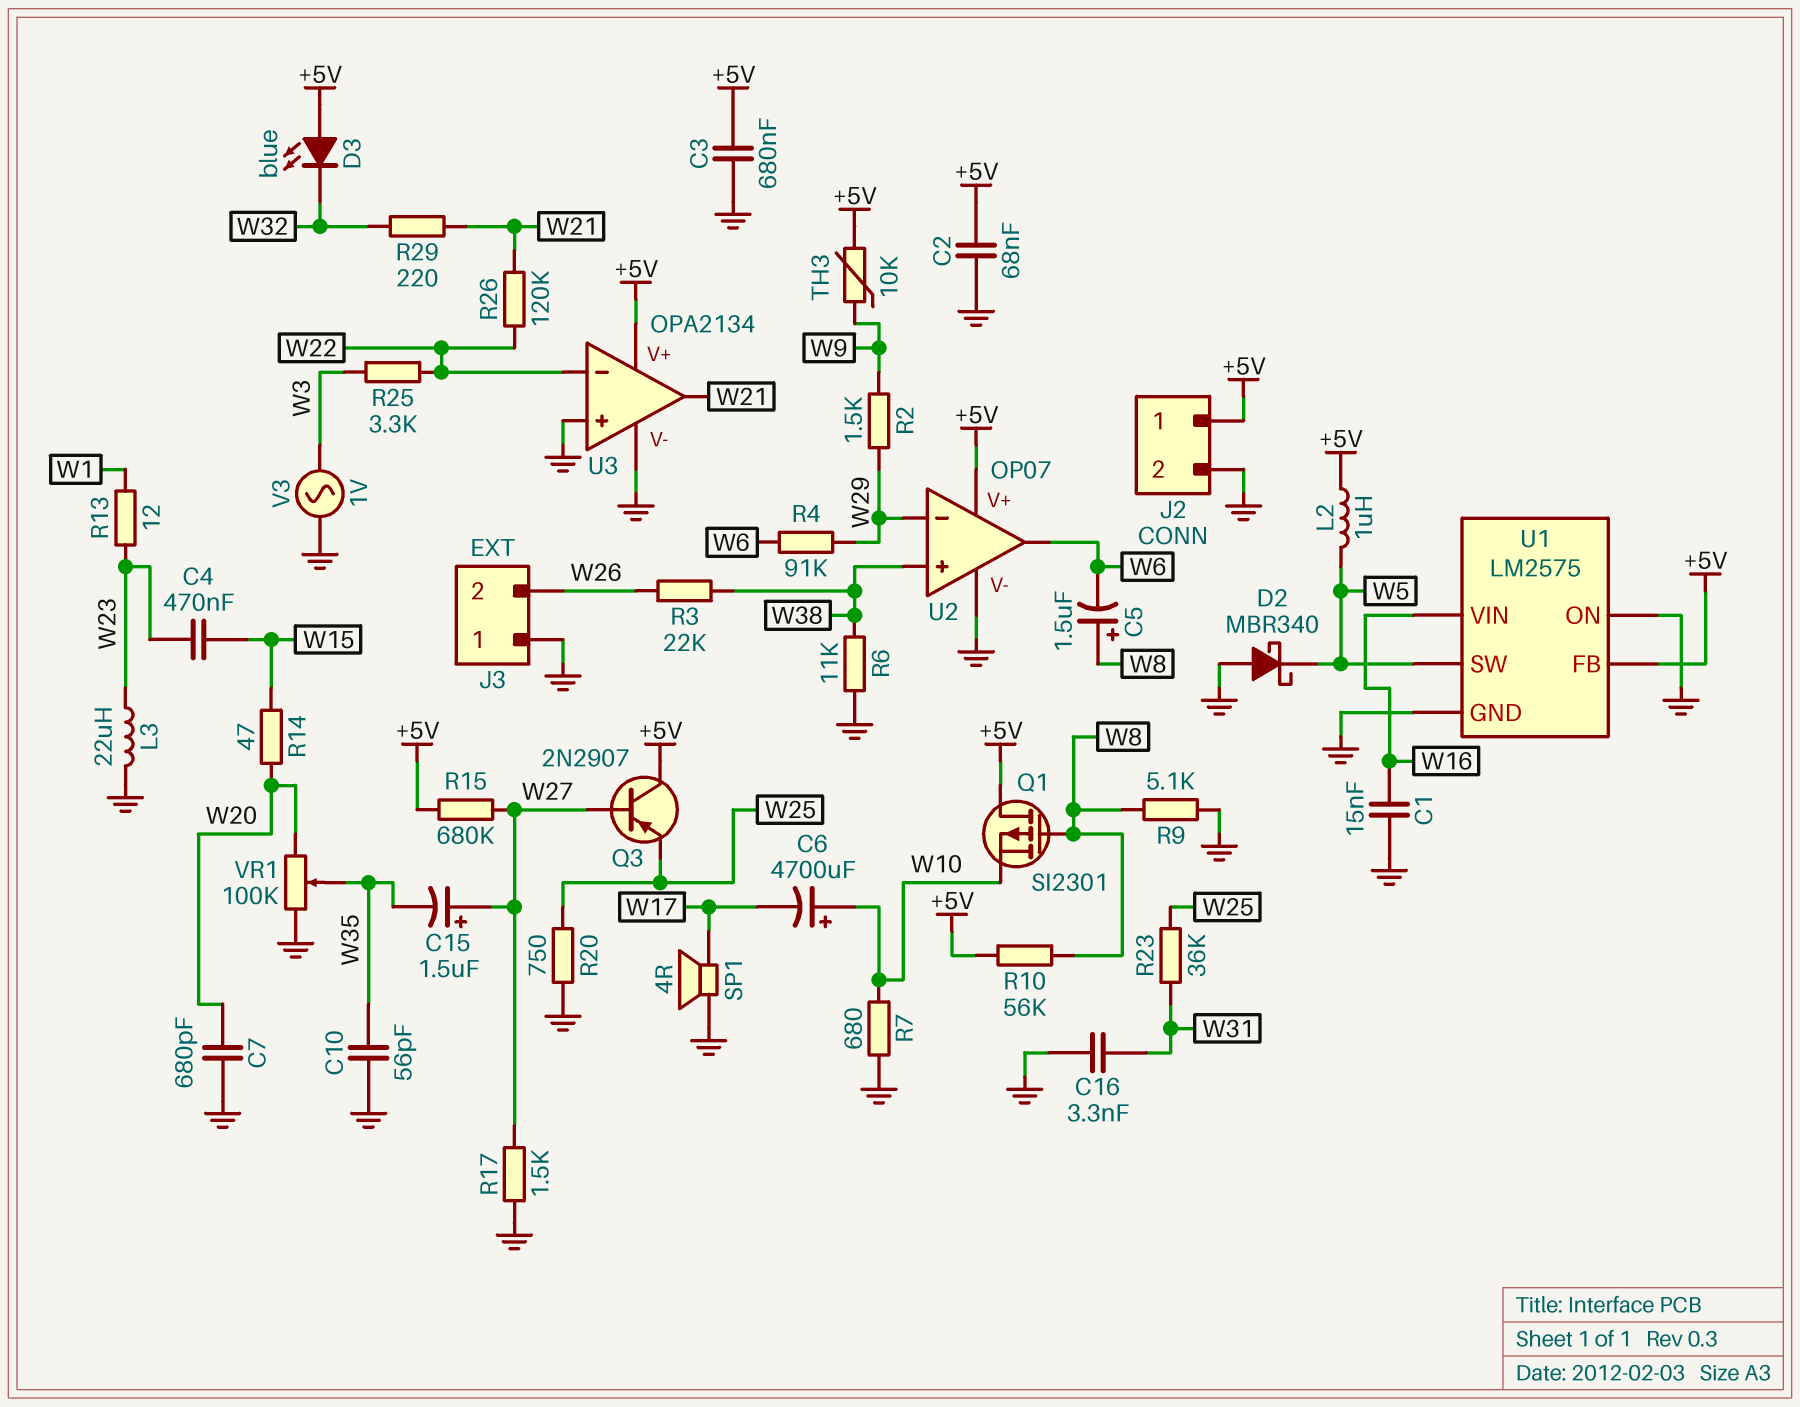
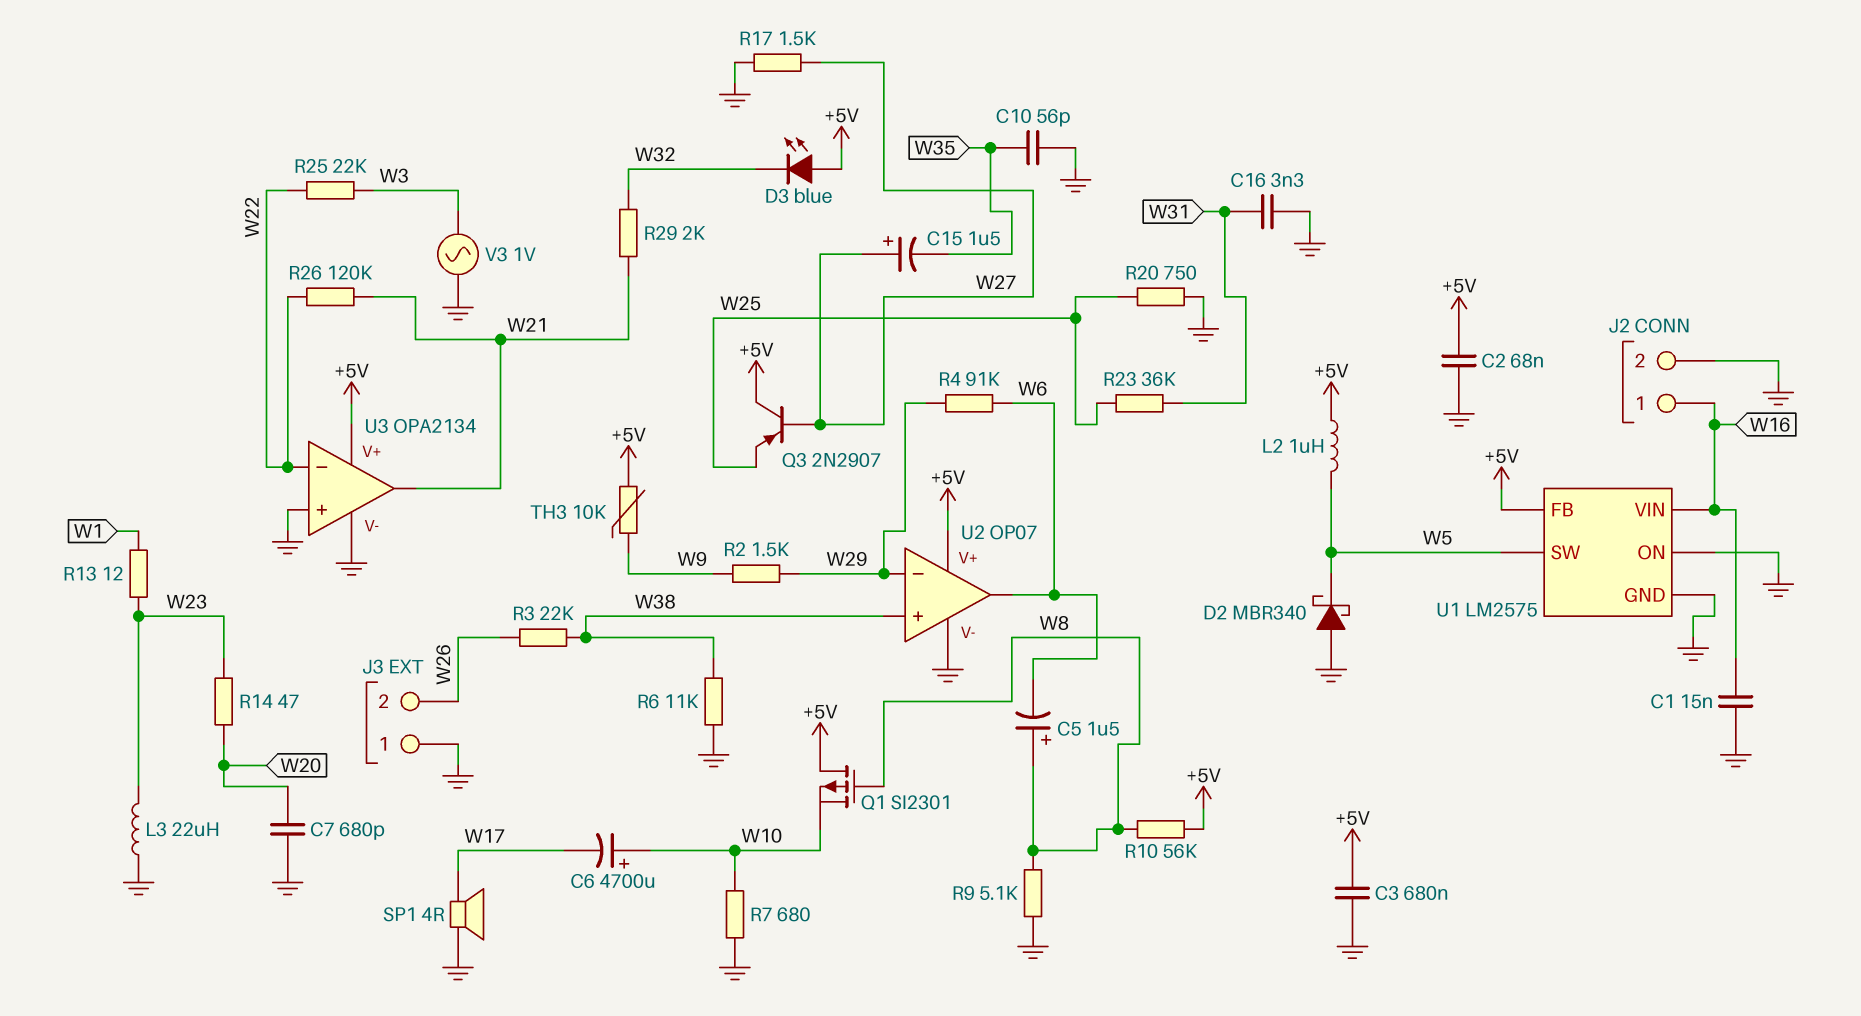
C4: 470nF (W15, W23) -> none
J2 pin 1: +5V -> W16
R14: 47 (W15, W20) -> 47 (W20, W23)
R15: 680k (+5V, W27) -> none
R25: 3.3k (W3, W22) -> 22k (W3, W22)
R29: 220 (W21, W32) -> 2k (W21, W32)
VR1: 100k (GND, W20, wiper W35) -> none

